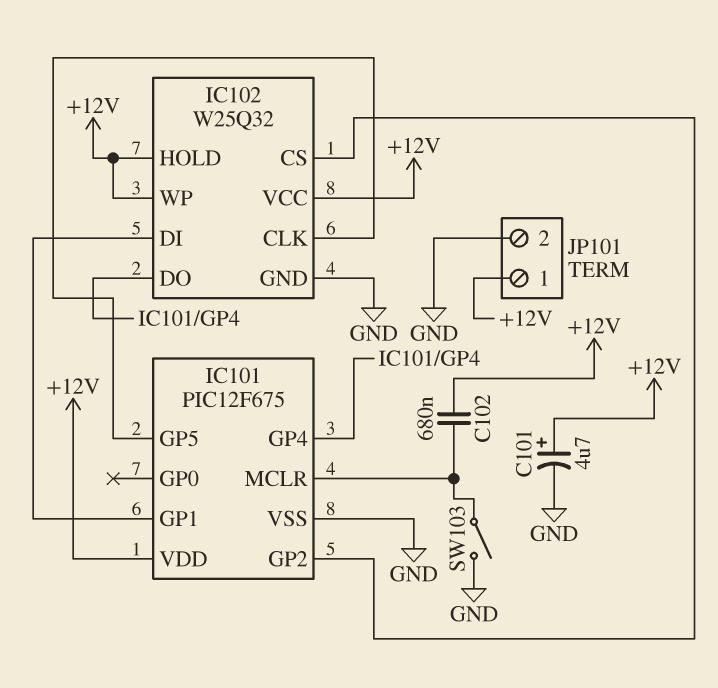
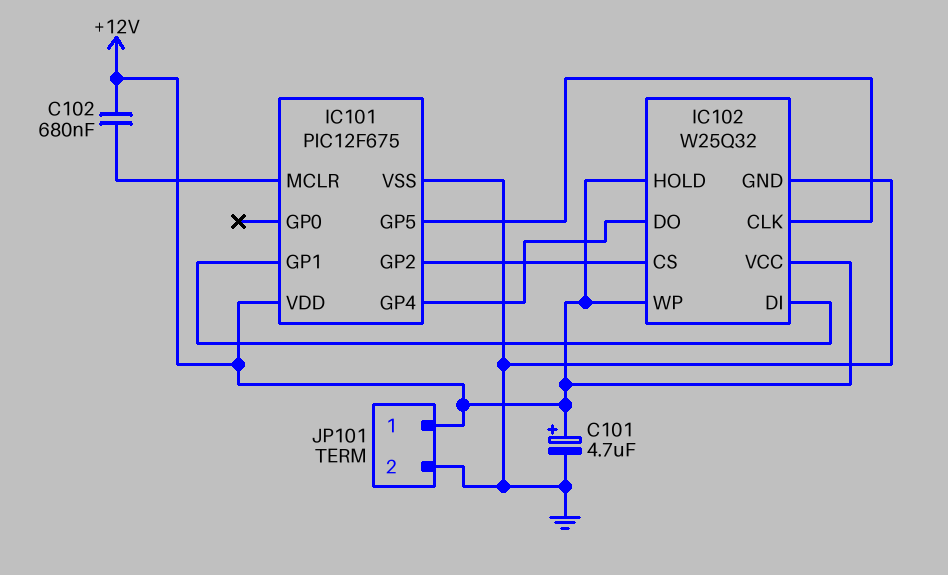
SW103: switch (GND, IC101/MCLR) -> none

